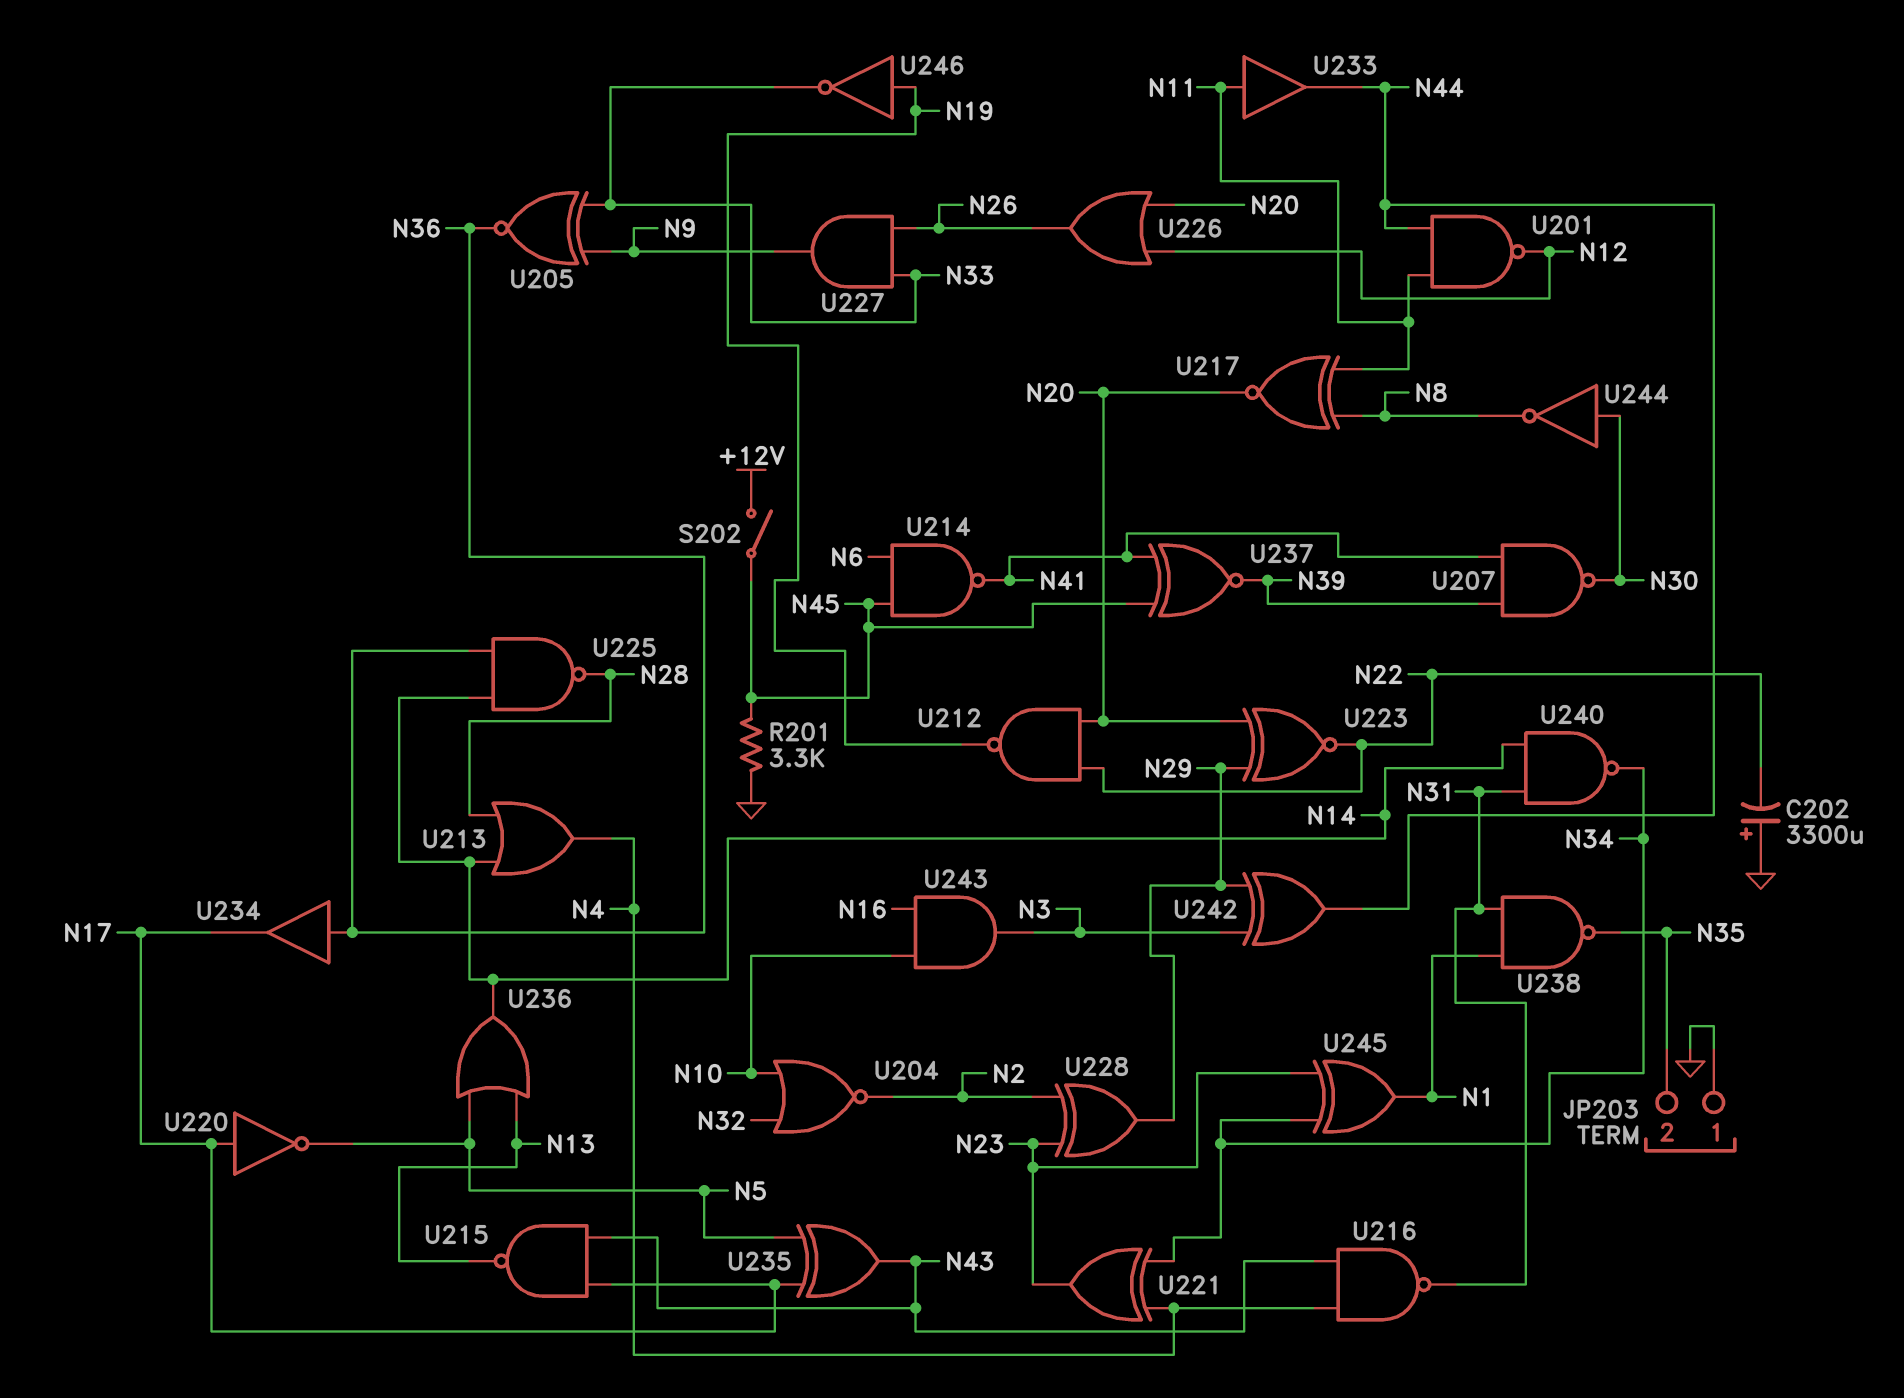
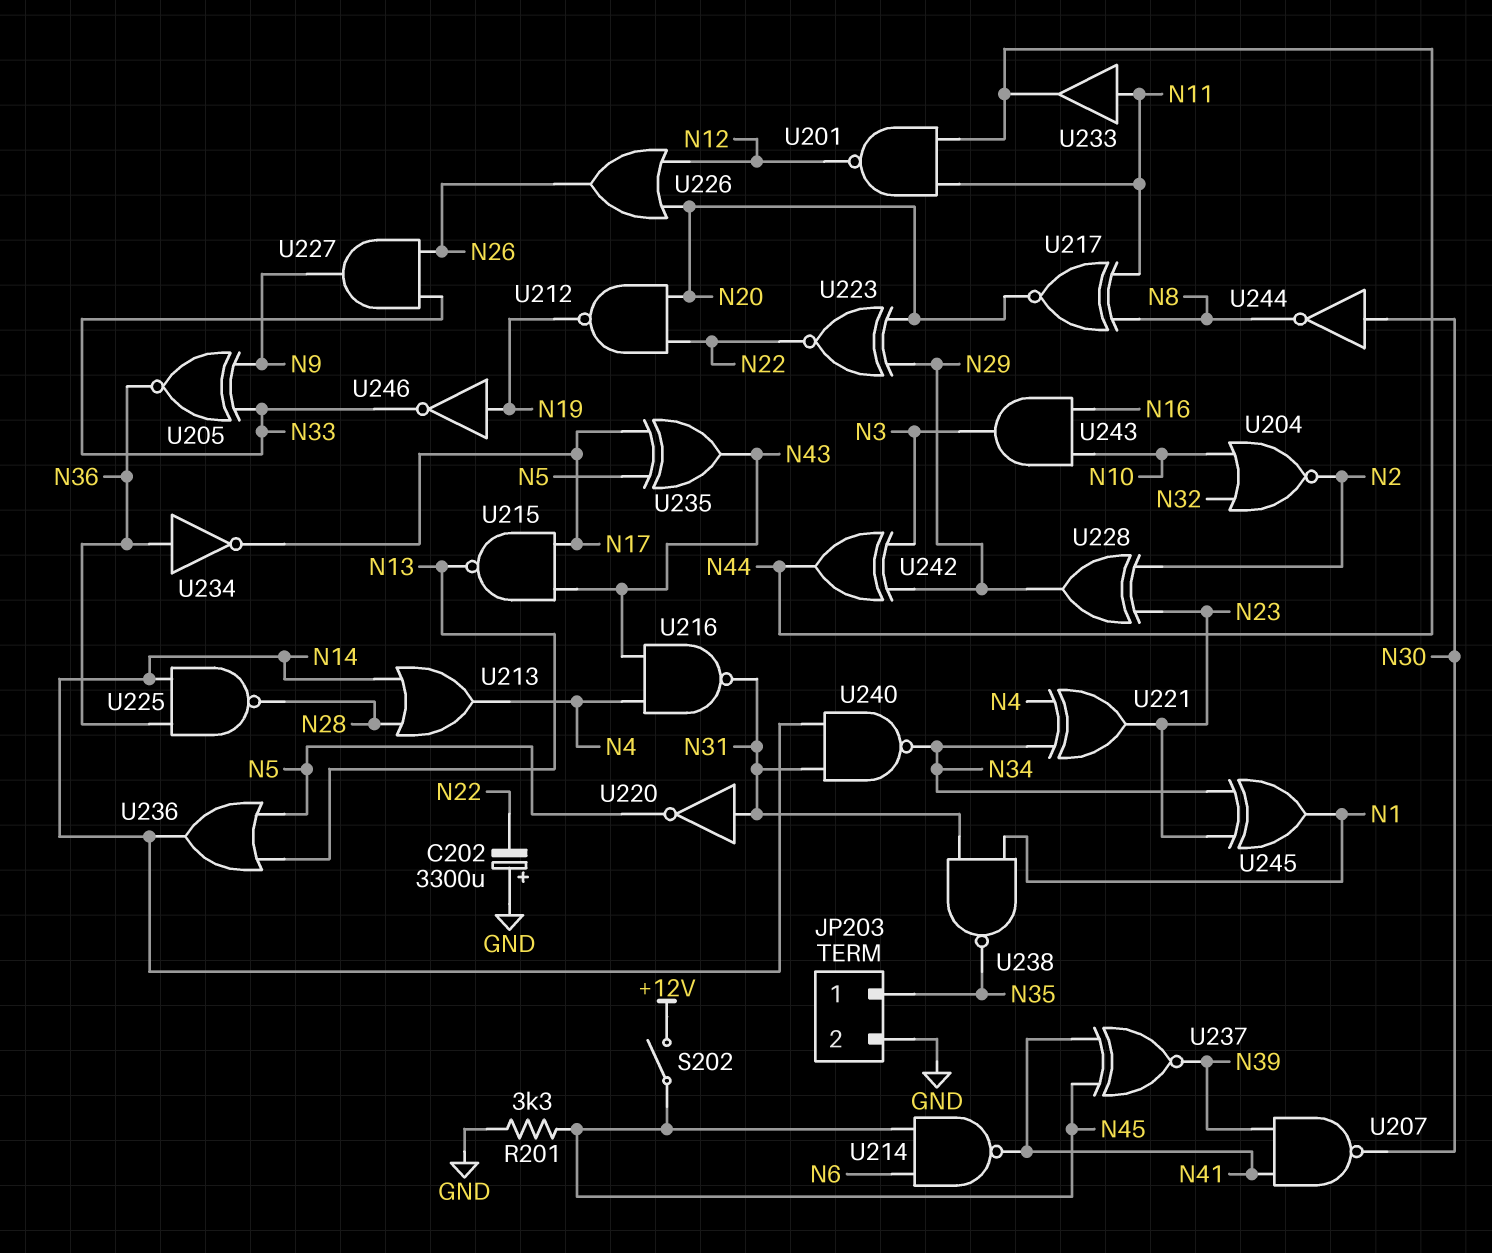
JP203 pin 1: GND -> N35
JP203 pin 2: N35 -> GND
U220: NOT (in N17, out N5) -> NOT (in N31, out N5)
U234: buffer (in N36, out N17) -> NOT (in N36, out N17)

